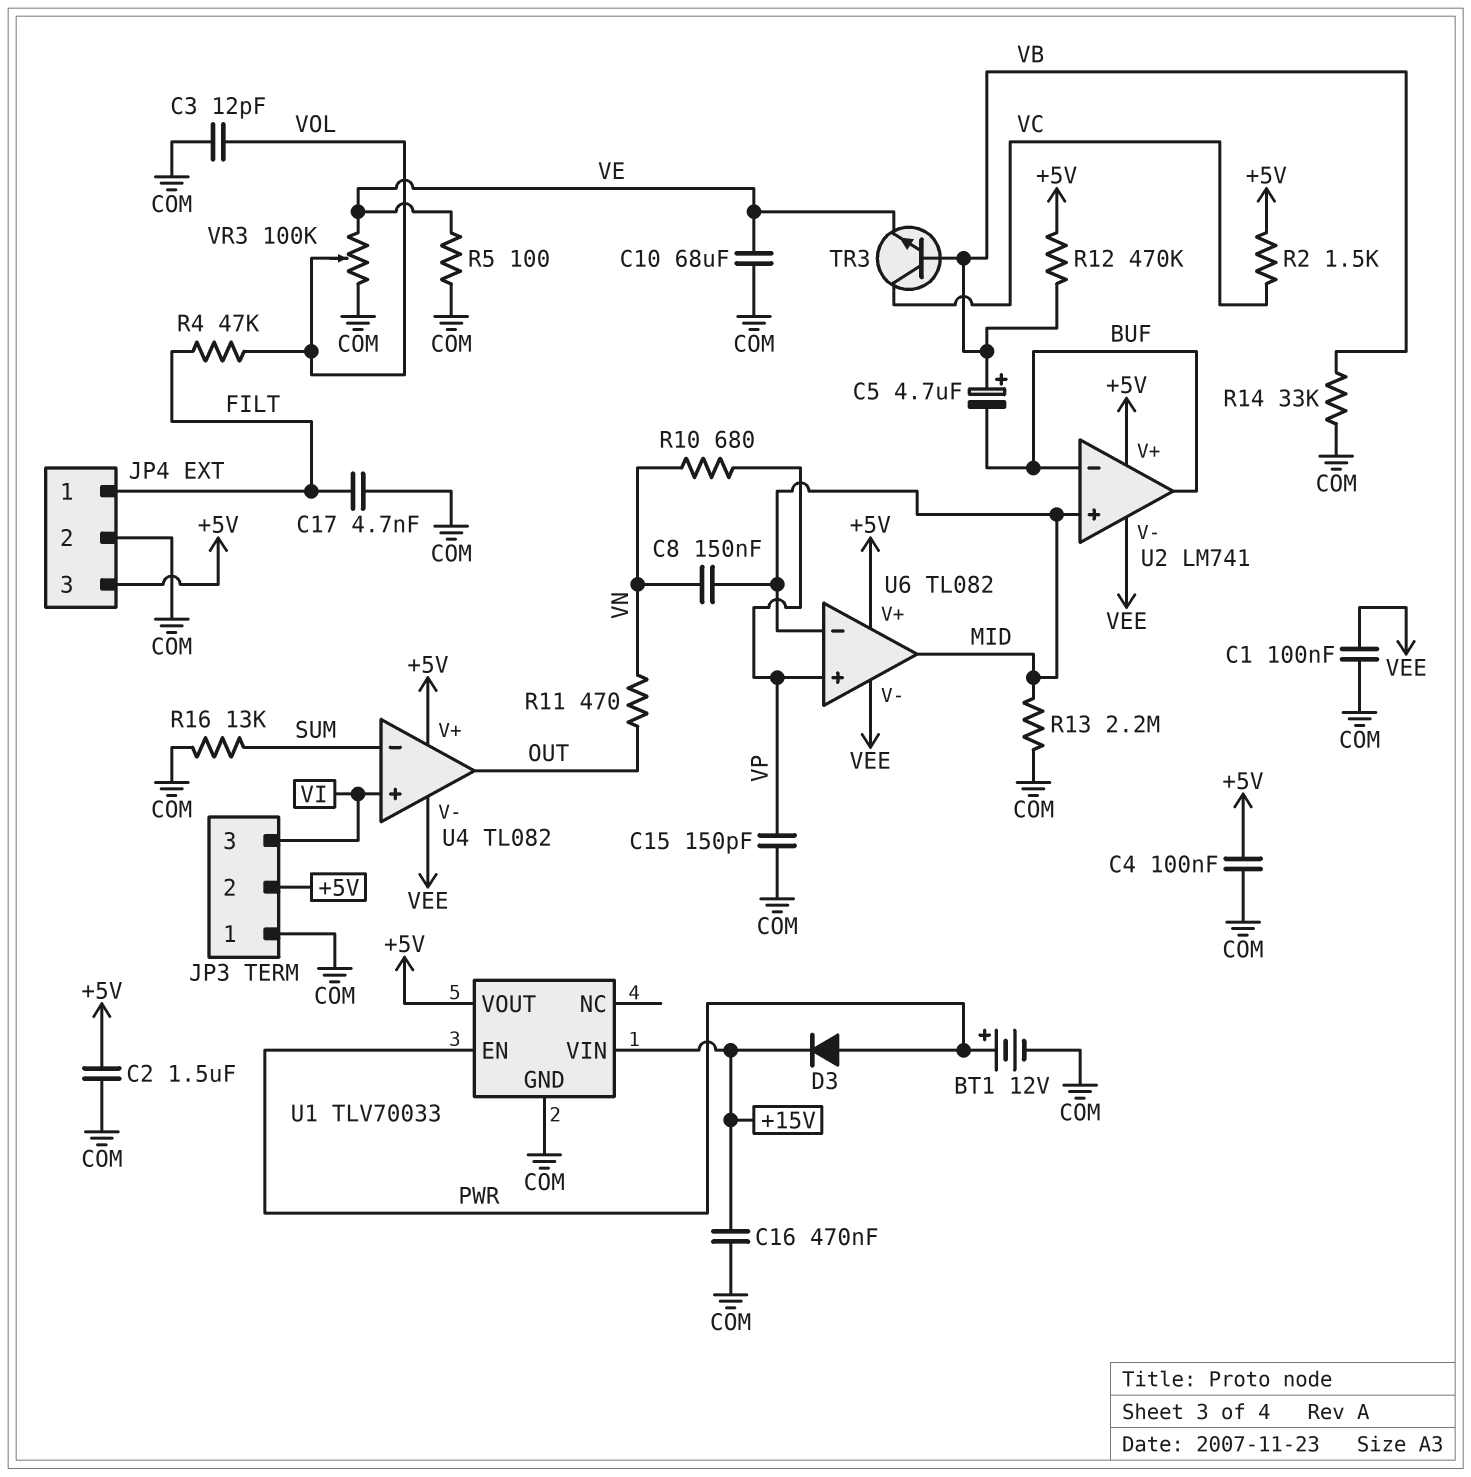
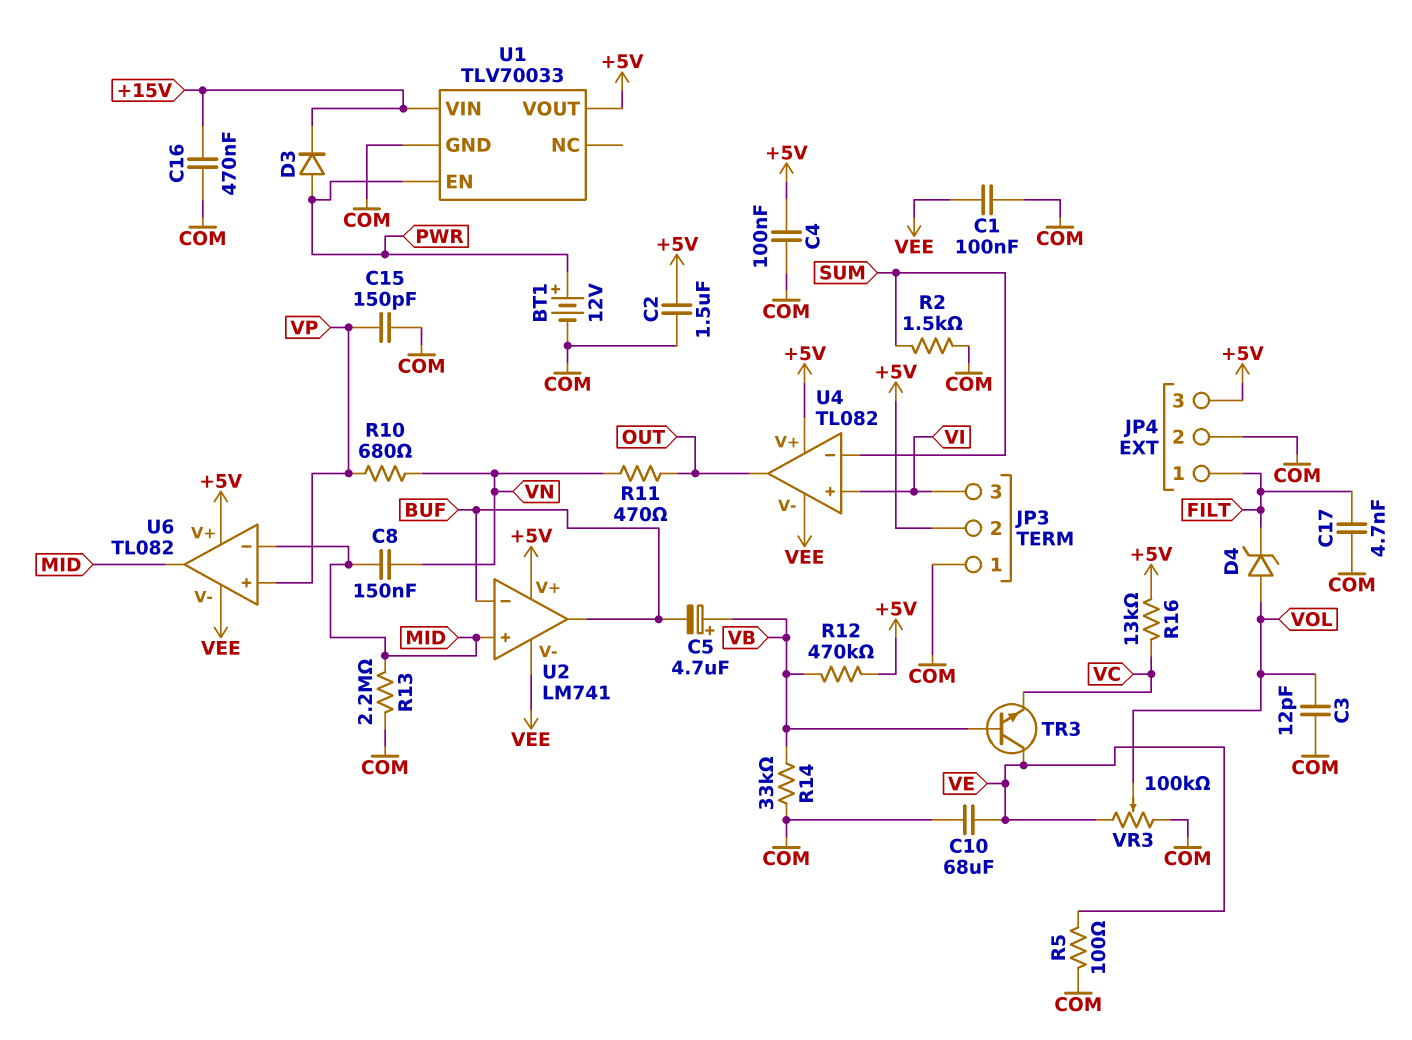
D4: none -> zener (A VOL, K FILT)
R2: 1.5k (+5V, VC) -> 1.5k (COM, SUM)
R4: 47k (FILT, VOL) -> none
R16: 13k (COM, SUM) -> 13k (+5V, VC)
TR3: NPN (B VB, C VC, E VE) -> NPN (B VB, C VE, E VC)

